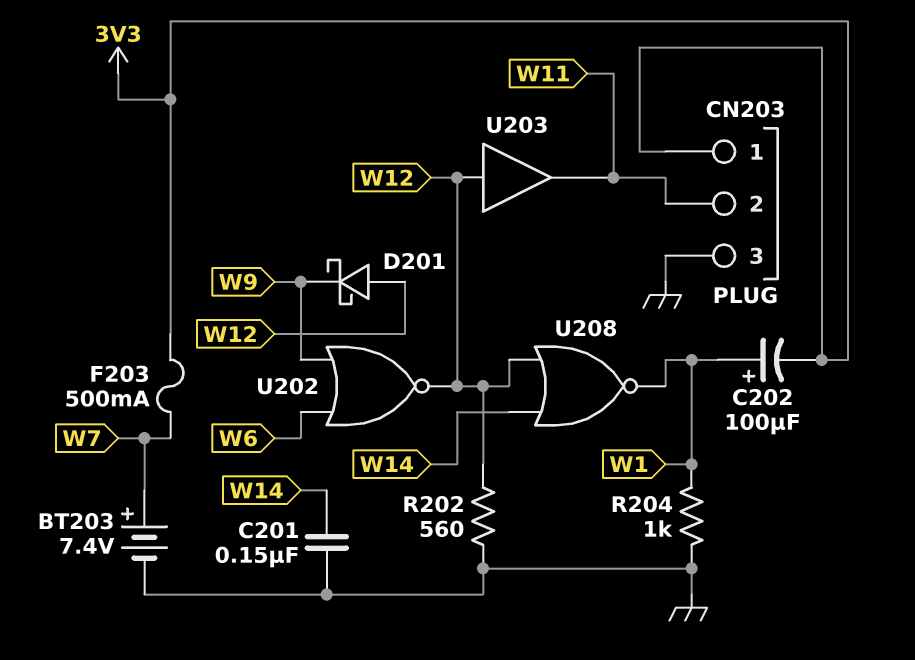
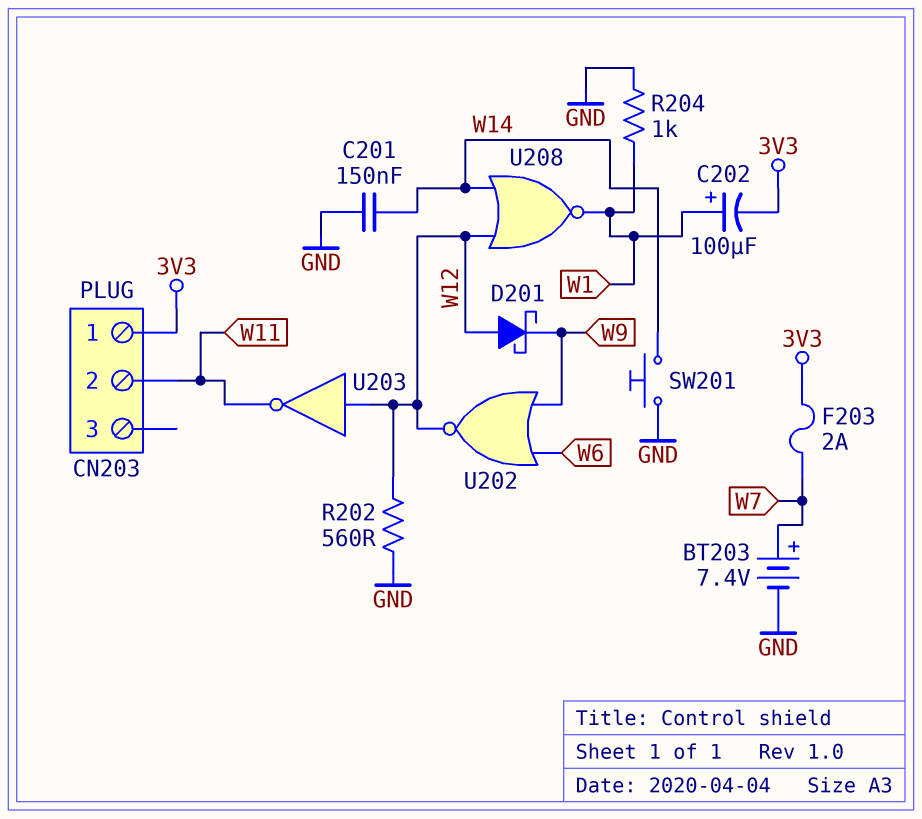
CN203 pin 3: GND -> none
F203: 500mA (3V3, W7) -> 2A (3V3, W7)
SW201: none -> button (GND, W14)
U203: buffer (in W12, out W11) -> NOT (in W12, out W11)

